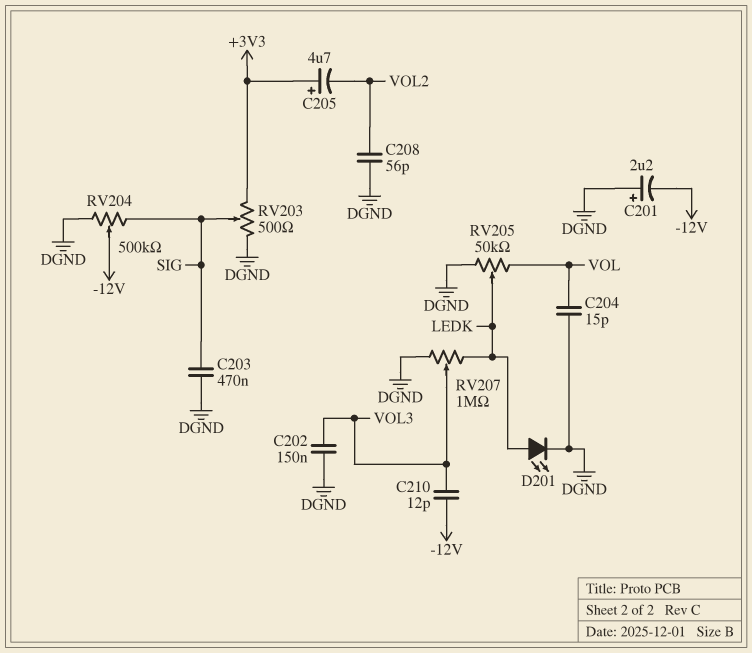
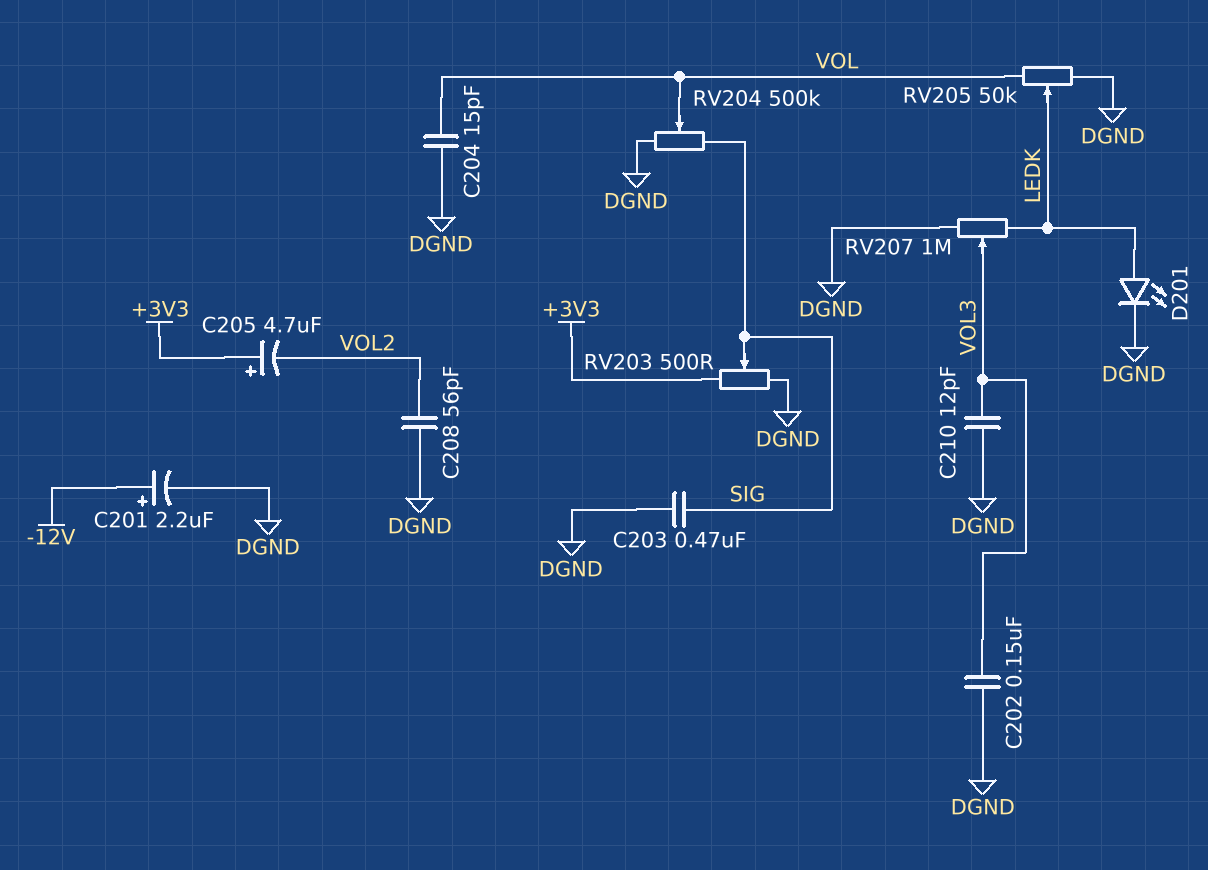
C201: 2.2uF (plus DGND, minus -12V) -> 2.2uF (plus -12V, minus DGND)
C210: 12pF (-12V, VOL3) -> 12pF (DGND, VOL3)
RV204: 500k (DGND, SIG, wiper -12V) -> 500k (DGND, SIG, wiper VOL)

